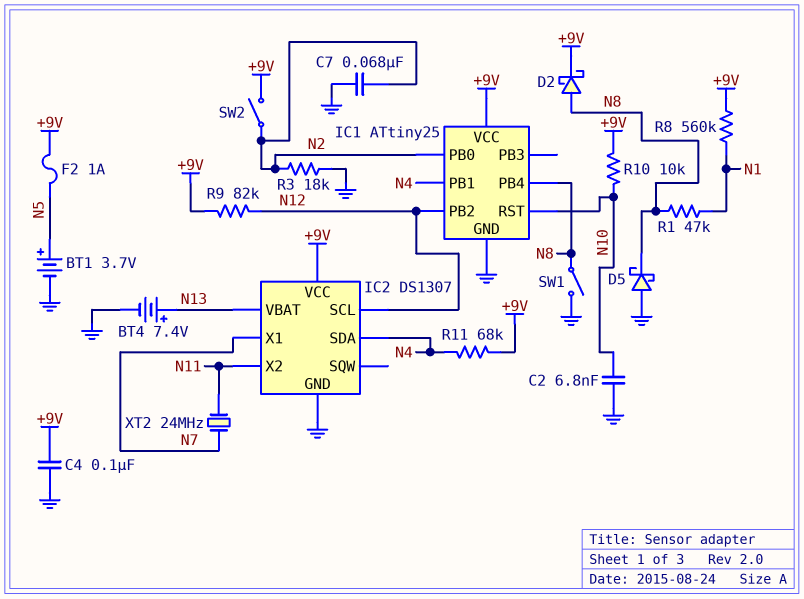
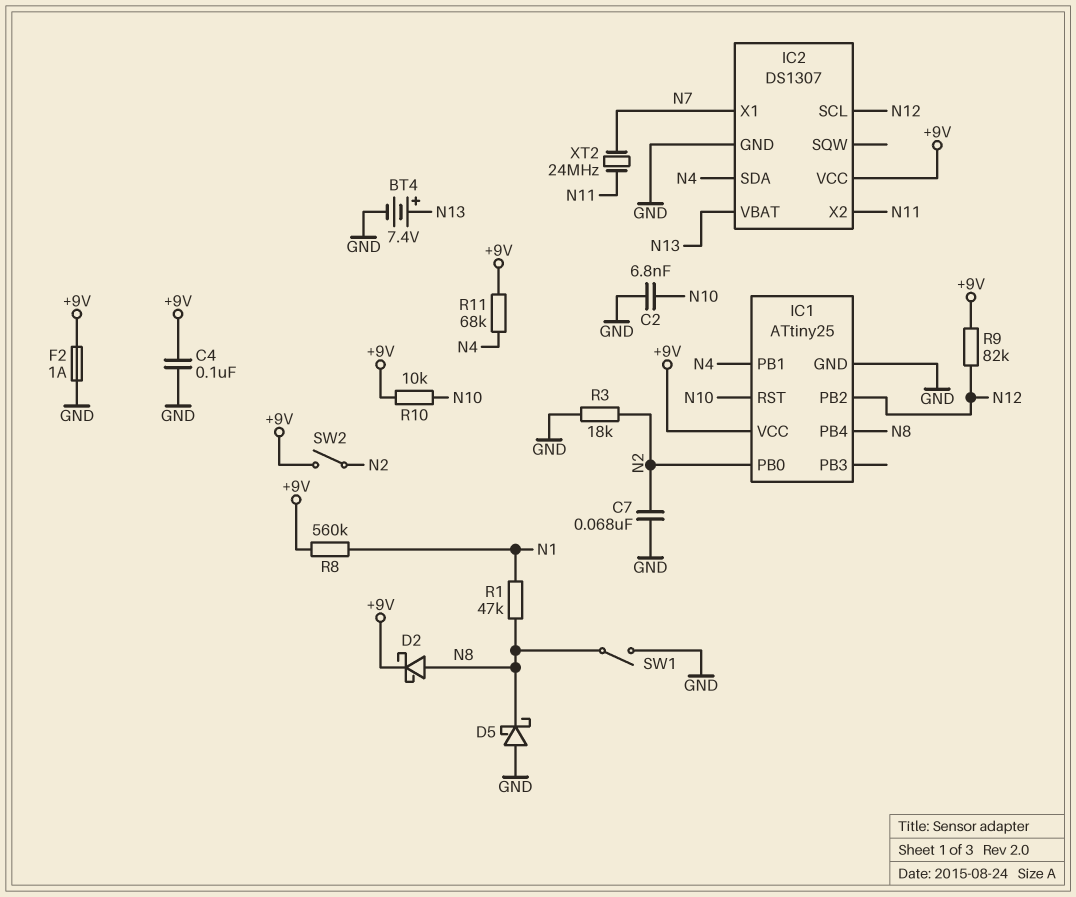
BT1: 3.7V (plus N5, minus GND) -> none
F2: 1A (+9V, N5) -> 1A (+9V, GND)

